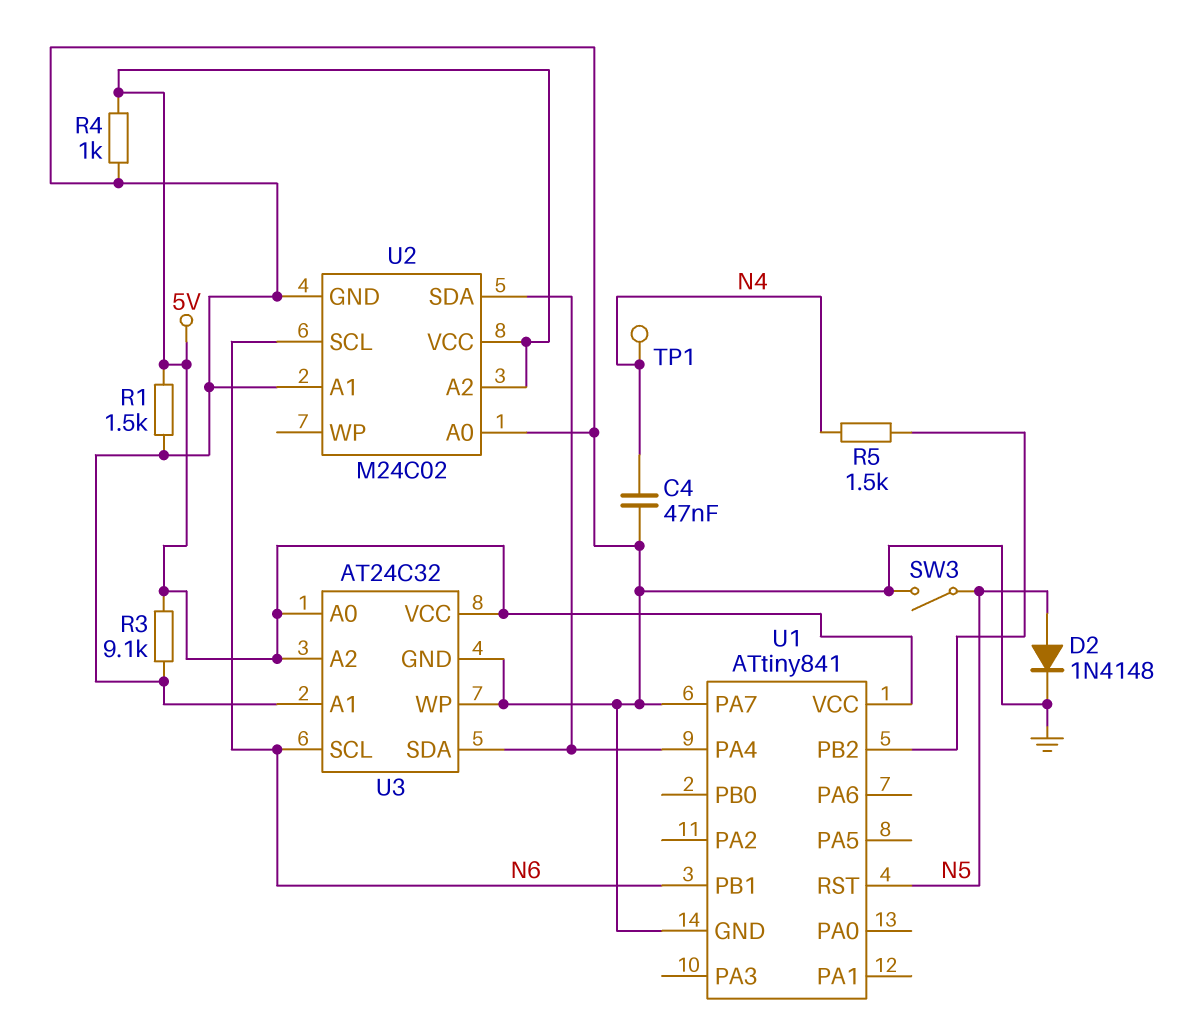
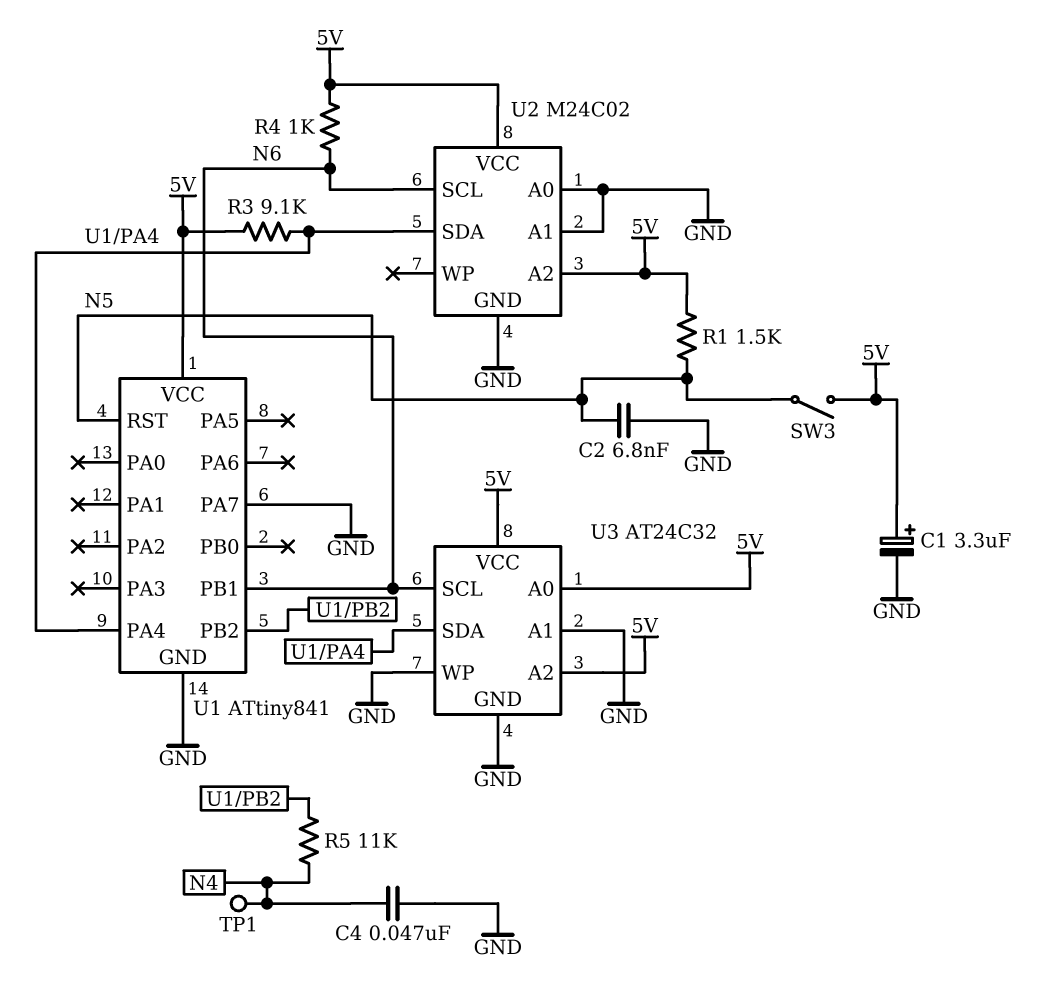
C1: none -> 3.3uF (plus 5V, minus GND)
C2: none -> 6.8nF (GND, N5)
D2: diode 1N4148 (A N5, K GND) -> none
R1: 1.5k (5V, GND) -> 1.5k (5V, N5)
R3: 9.1k (5V, GND) -> 9.1k (5V, U1/PA4)
R4: 1k (5V, GND) -> 1k (5V, N6)
R5: 1.5k (N4, U1/PB2) -> 11k (N4, U1/PB2)
SW3: switch (GND, N5) -> switch (5V, N5)

